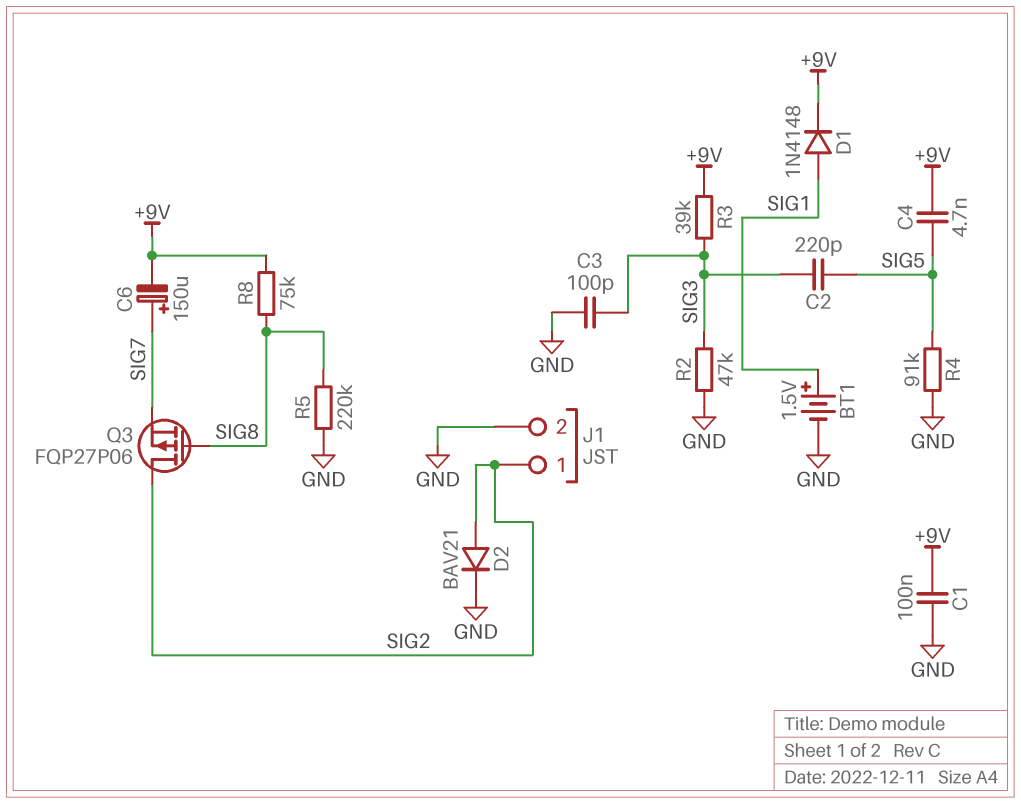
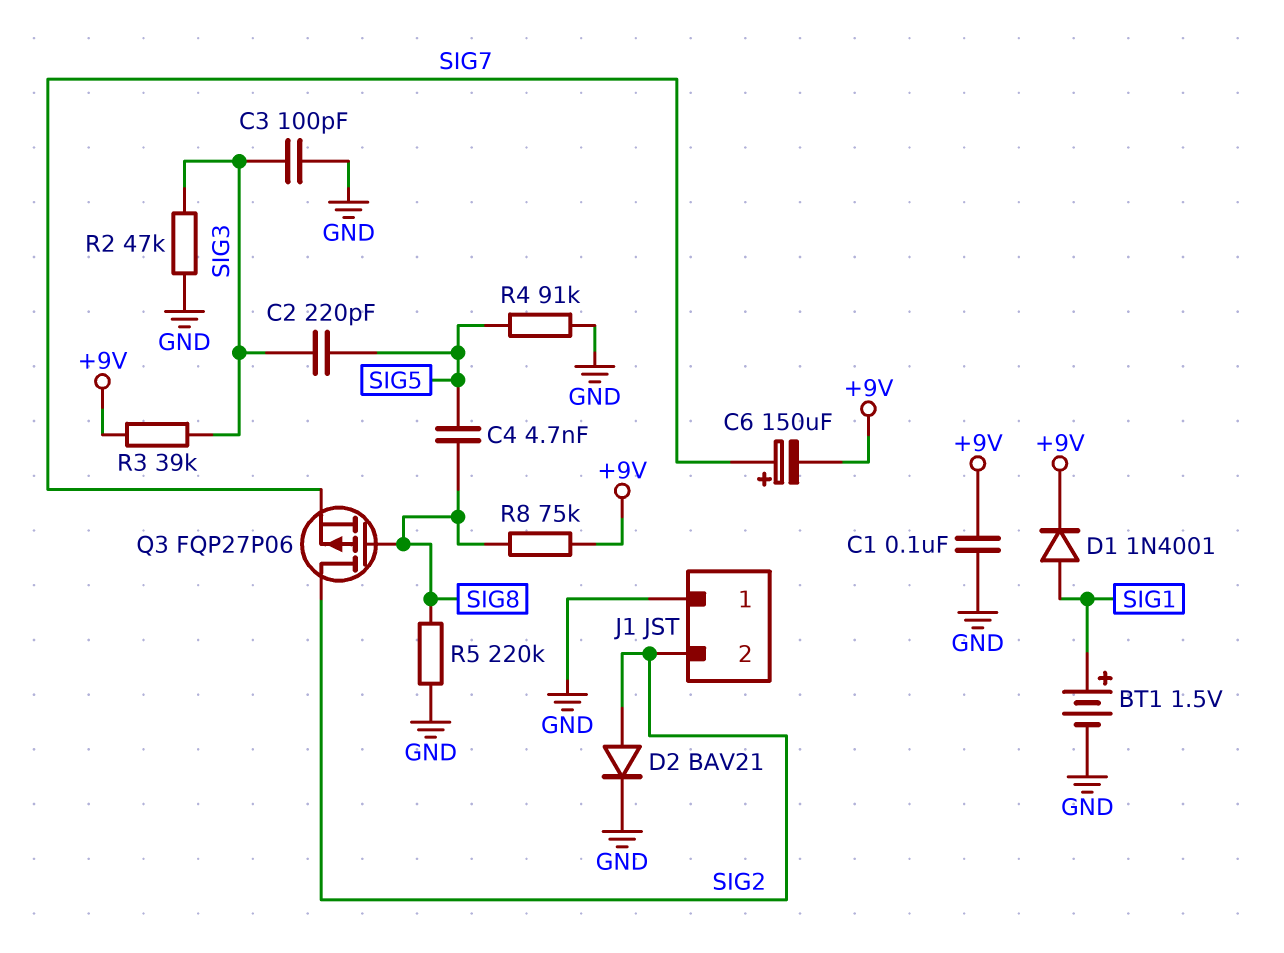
C4: 4.7nF (+9V, SIG5) -> 4.7nF (SIG5, SIG8)
D1: diode 1N4148 (A SIG1, K +9V) -> diode 1N4001 (A SIG1, K +9V)
J1 pin 1: SIG2 -> GND
J1 pin 2: GND -> SIG2

